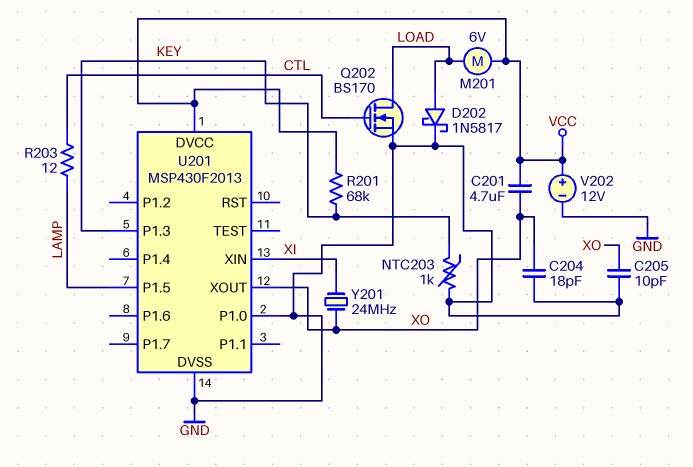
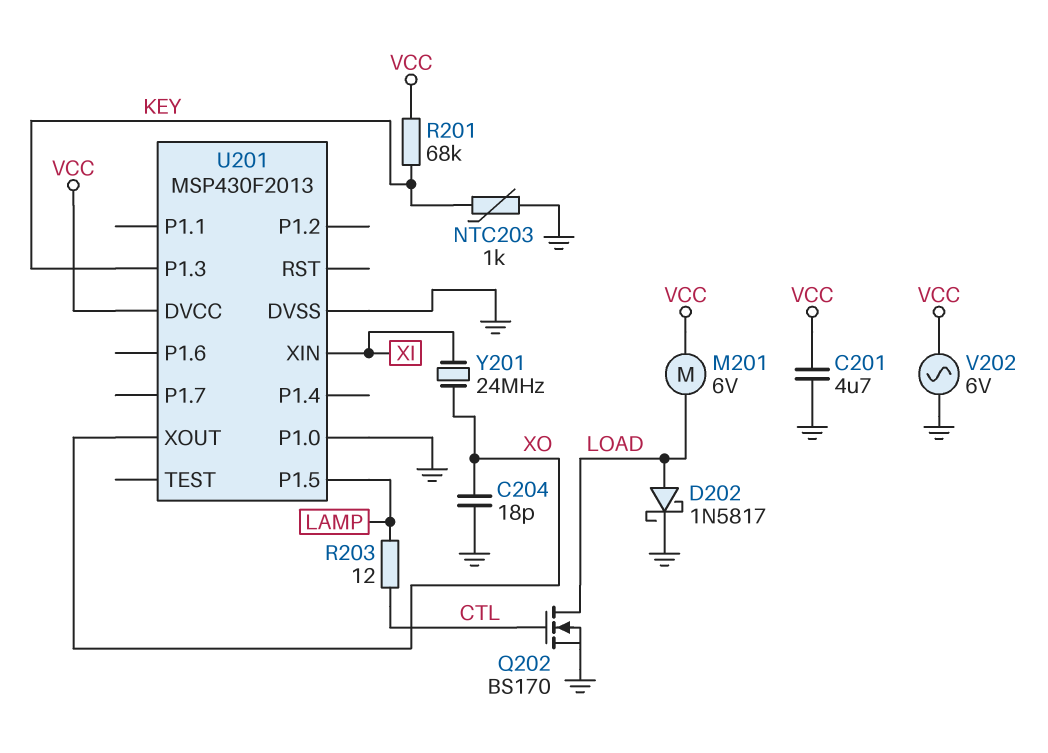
C201: 4.7uF (VCC, XO) -> 4.7uF (GND, VCC)
C205: 10pF (GND, XO) -> none
V202: 12V (plus VCC, minus GND) -> AC 6V (GND, VCC)

